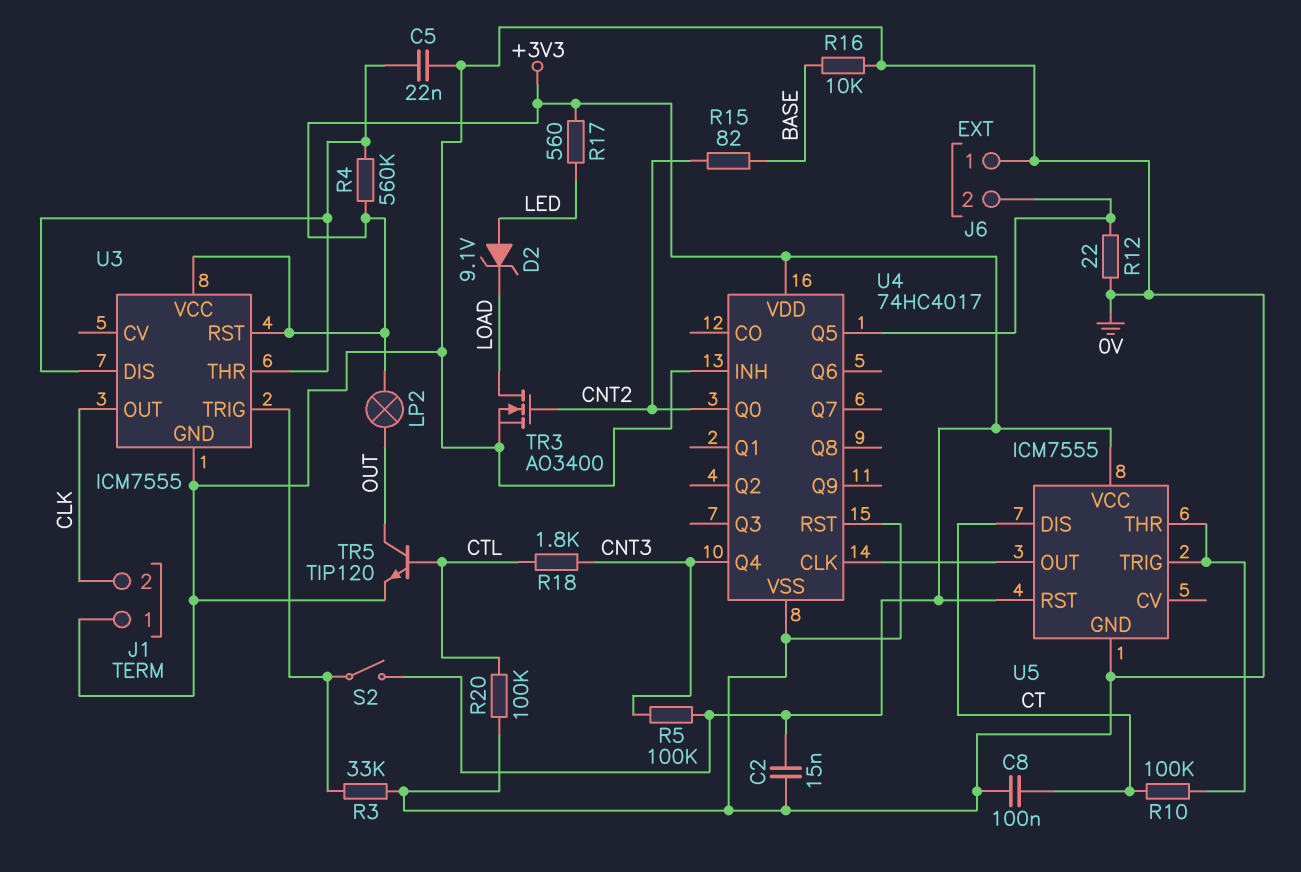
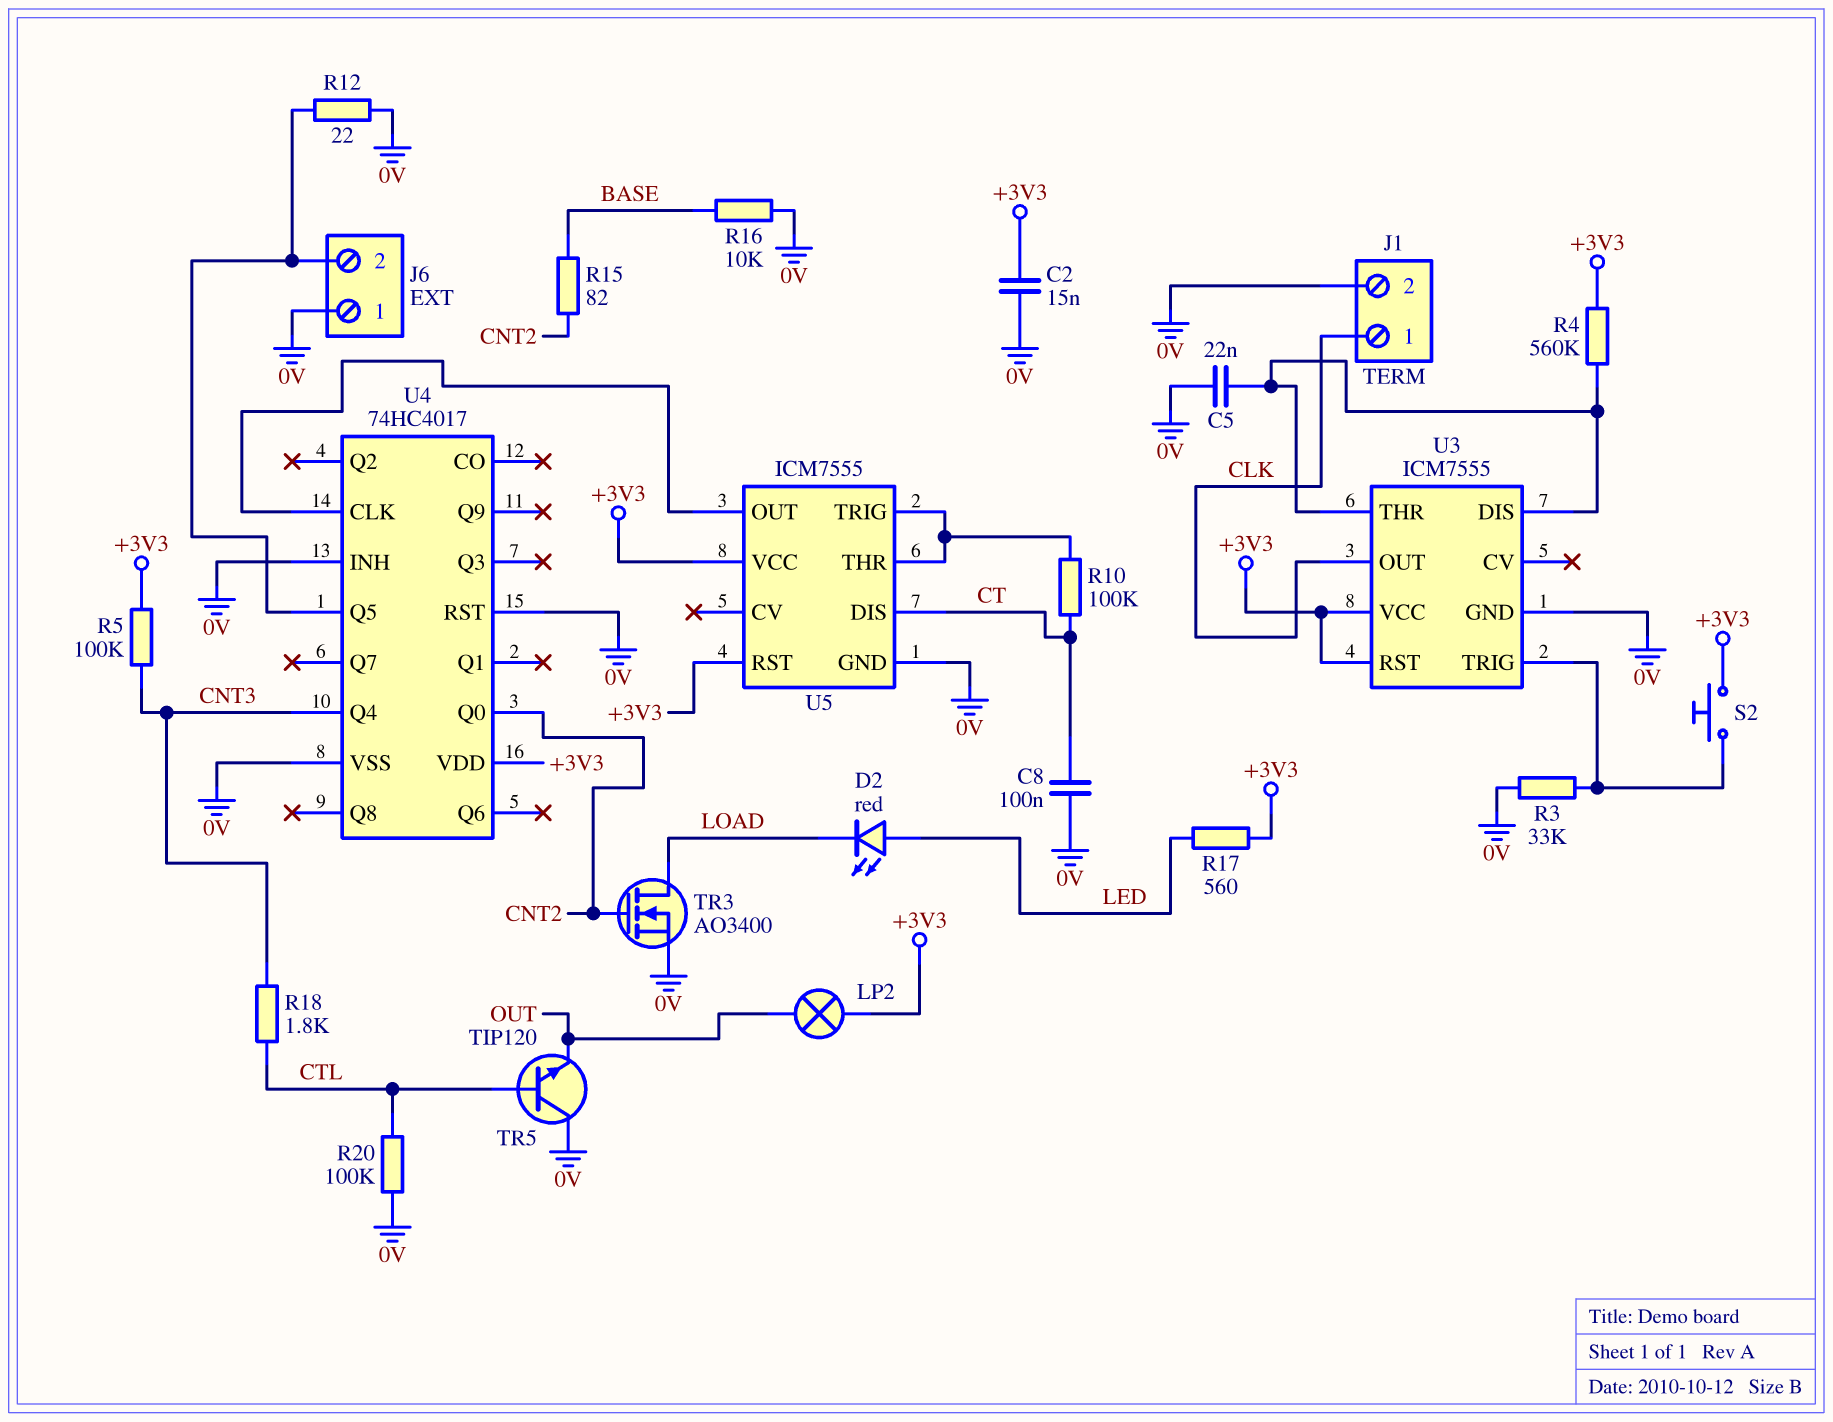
D2: zener 9.1V (A LED, K LOAD) -> LED red (A LED, K LOAD)
J1 pin 1: 0V -> CLK
J1 pin 2: CLK -> 0V
S2: switch (+3V3, U3/TRIG) -> button (+3V3, U3/TRIG)
TR5: NPN TIP120 (B CTL, C OUT, E 0V) -> NPN TIP120 (B CTL, C 0V, E OUT)

